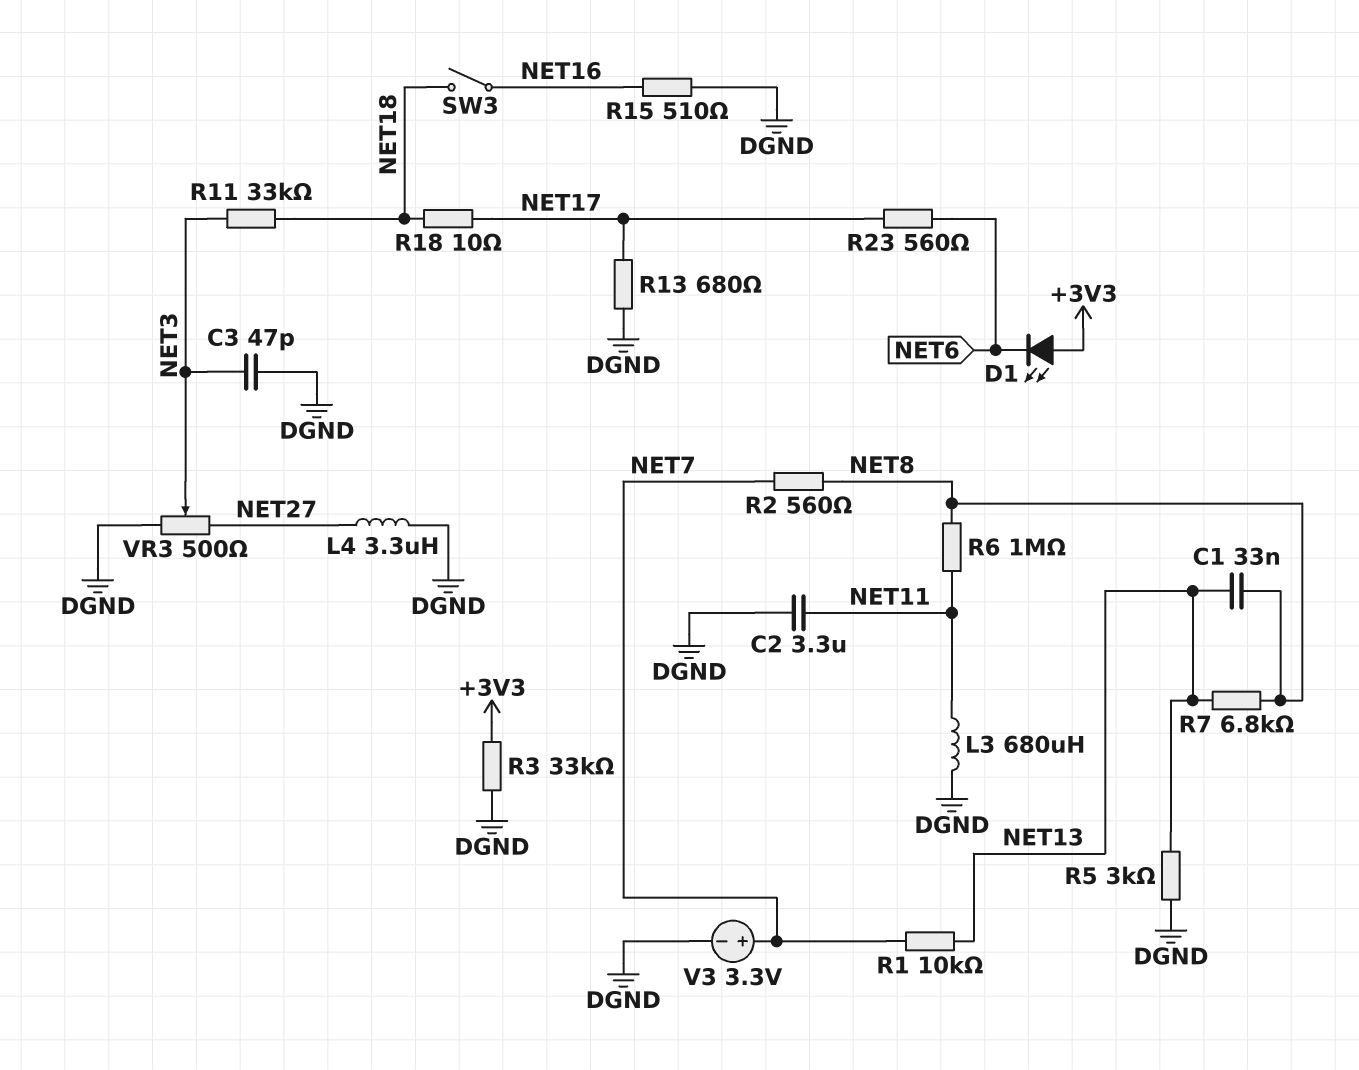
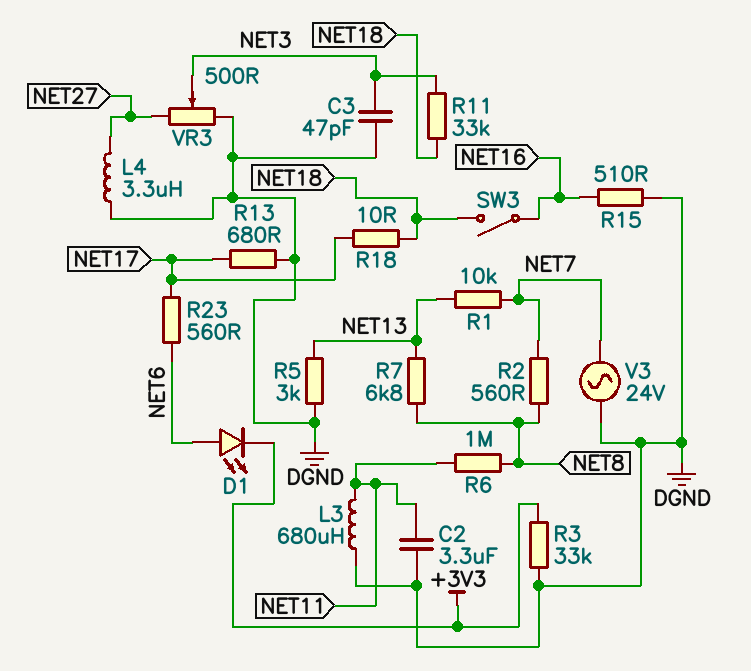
C1: 33nF (NET8, NET13) -> none
D1: LED (A +3V3, K NET6) -> LED (A NET6, K +3V3)
V3: 3.3V (plus NET7, minus DGND) -> AC 24V (DGND, NET7)

